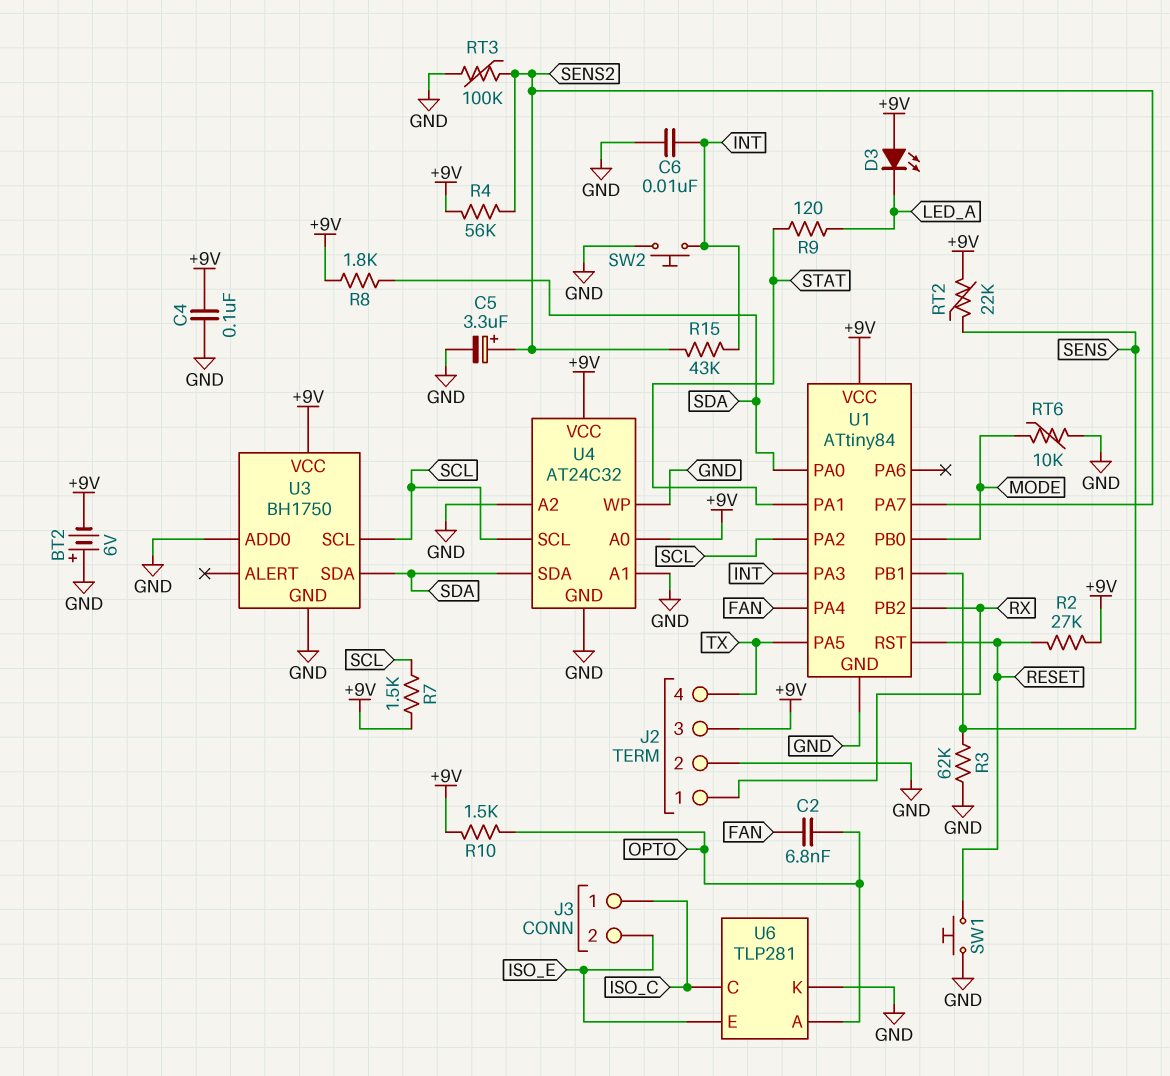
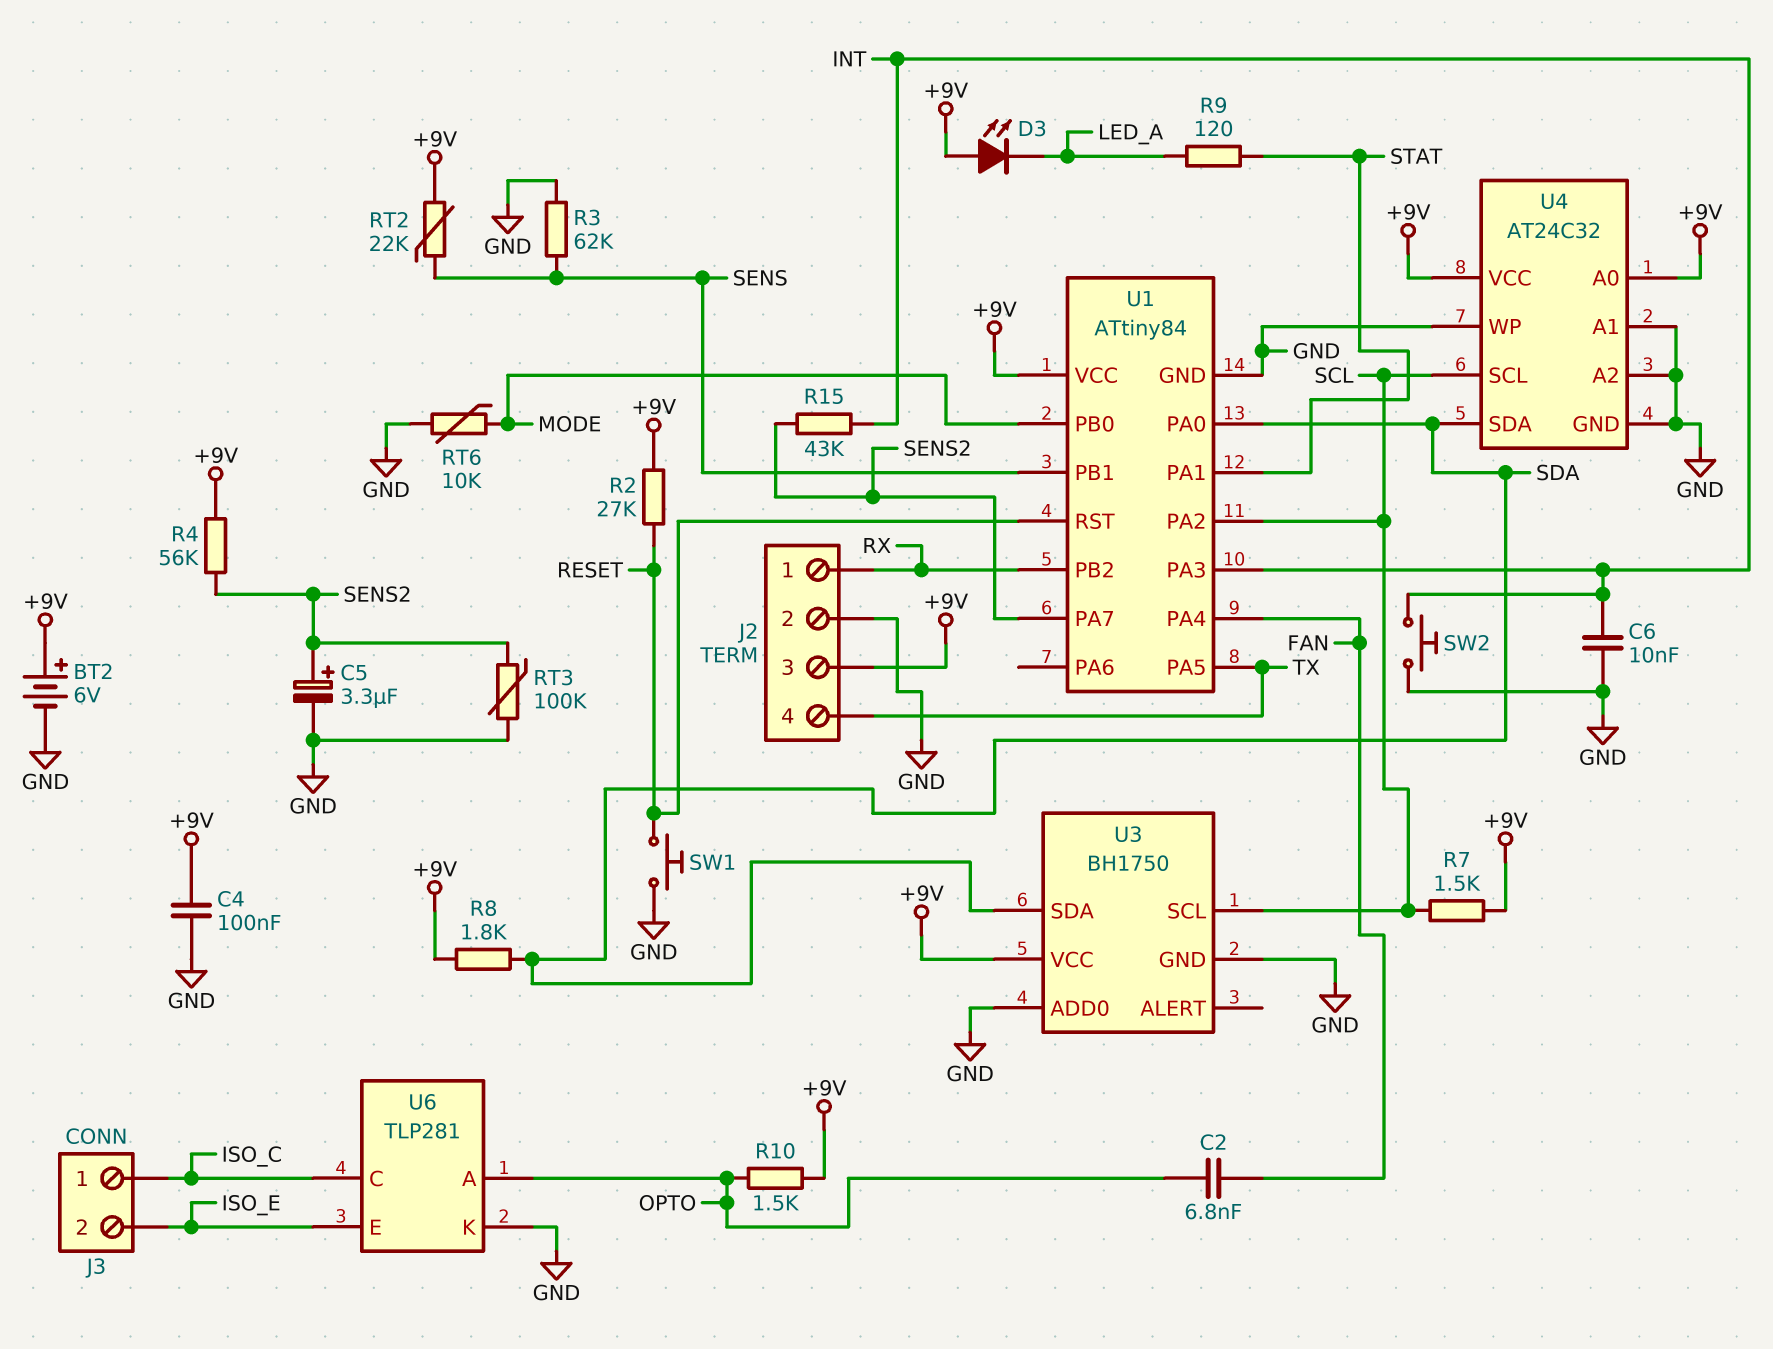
BT2: 6V (plus GND, minus +9V) -> 6V (plus +9V, minus GND)

